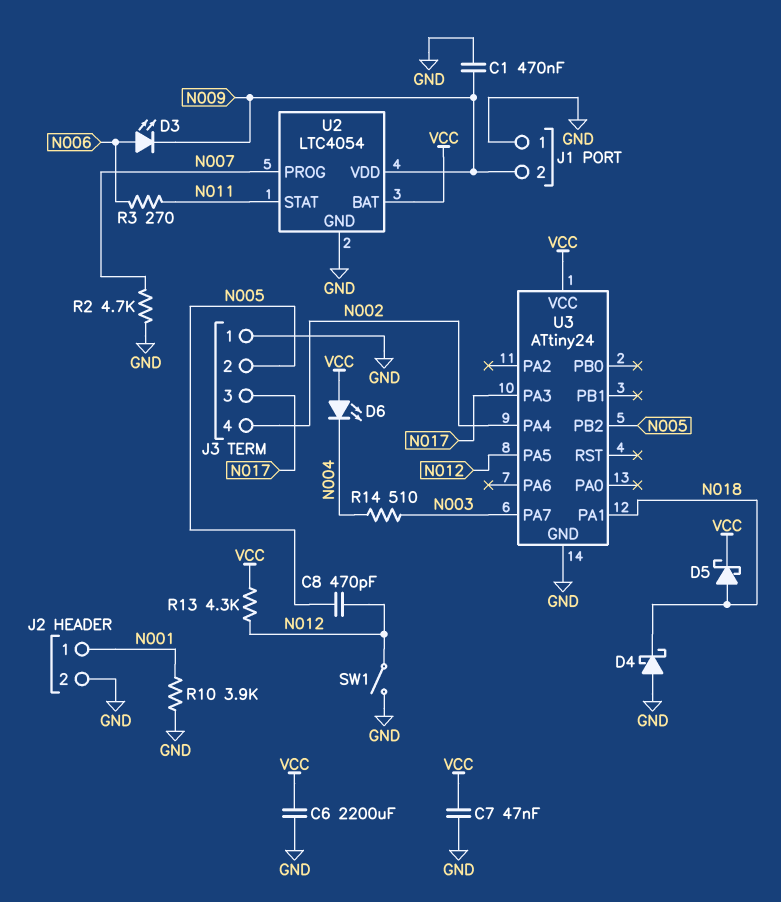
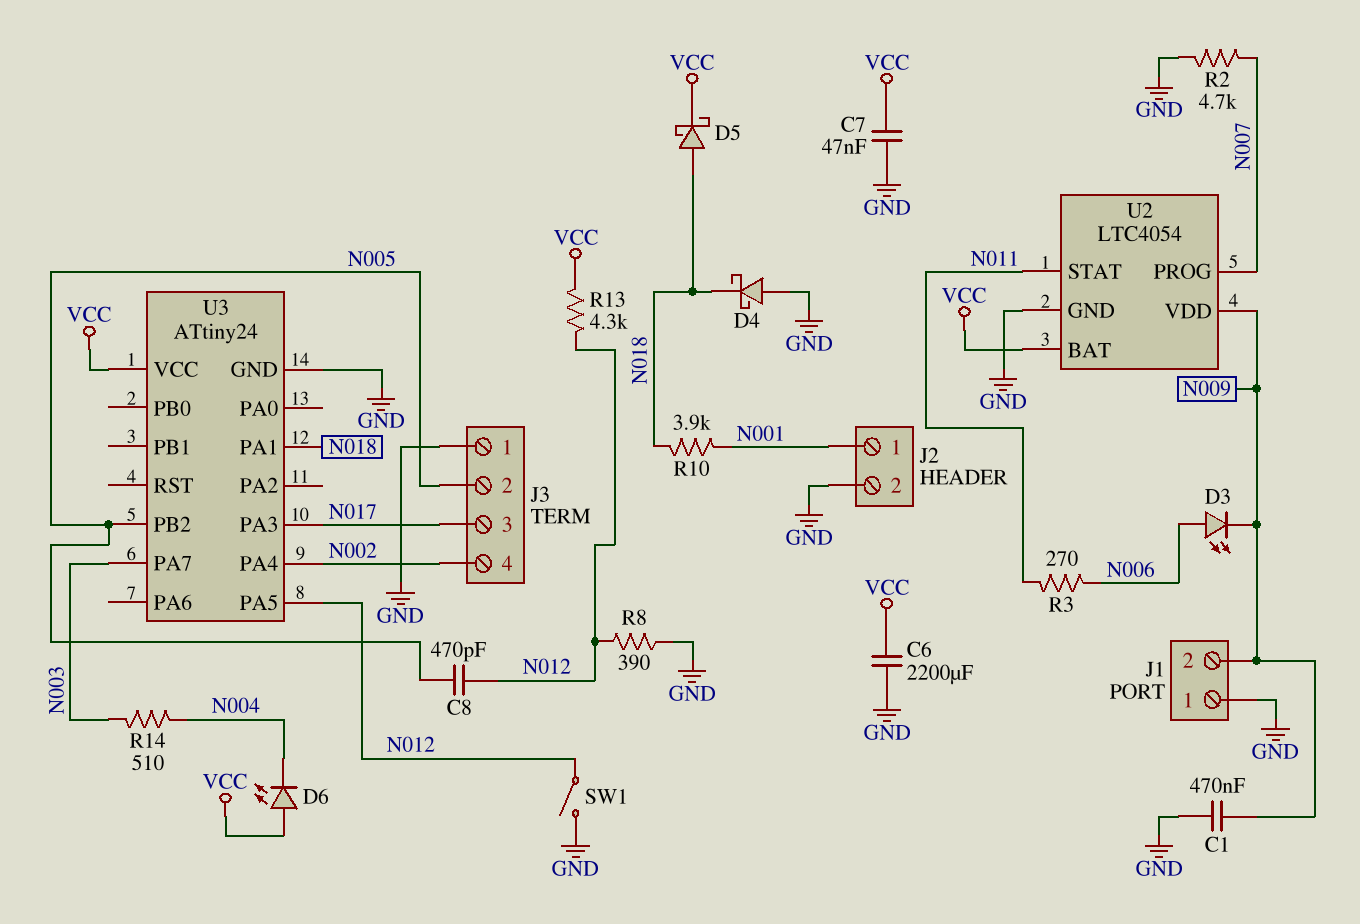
R8: none -> 390 (GND, N012)
R10: 3.9k (GND, N001) -> 3.9k (N001, N018)

